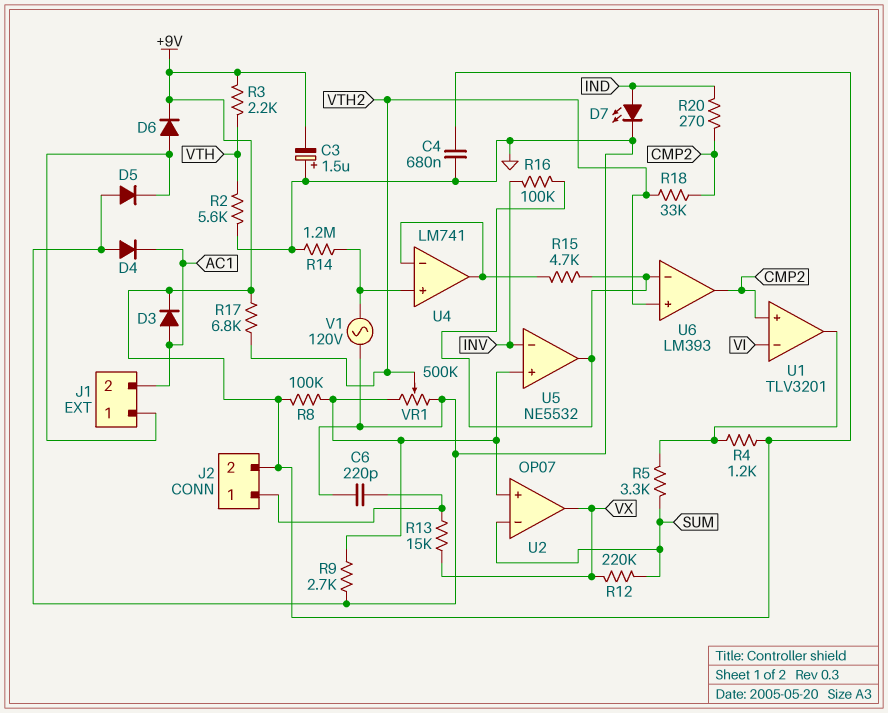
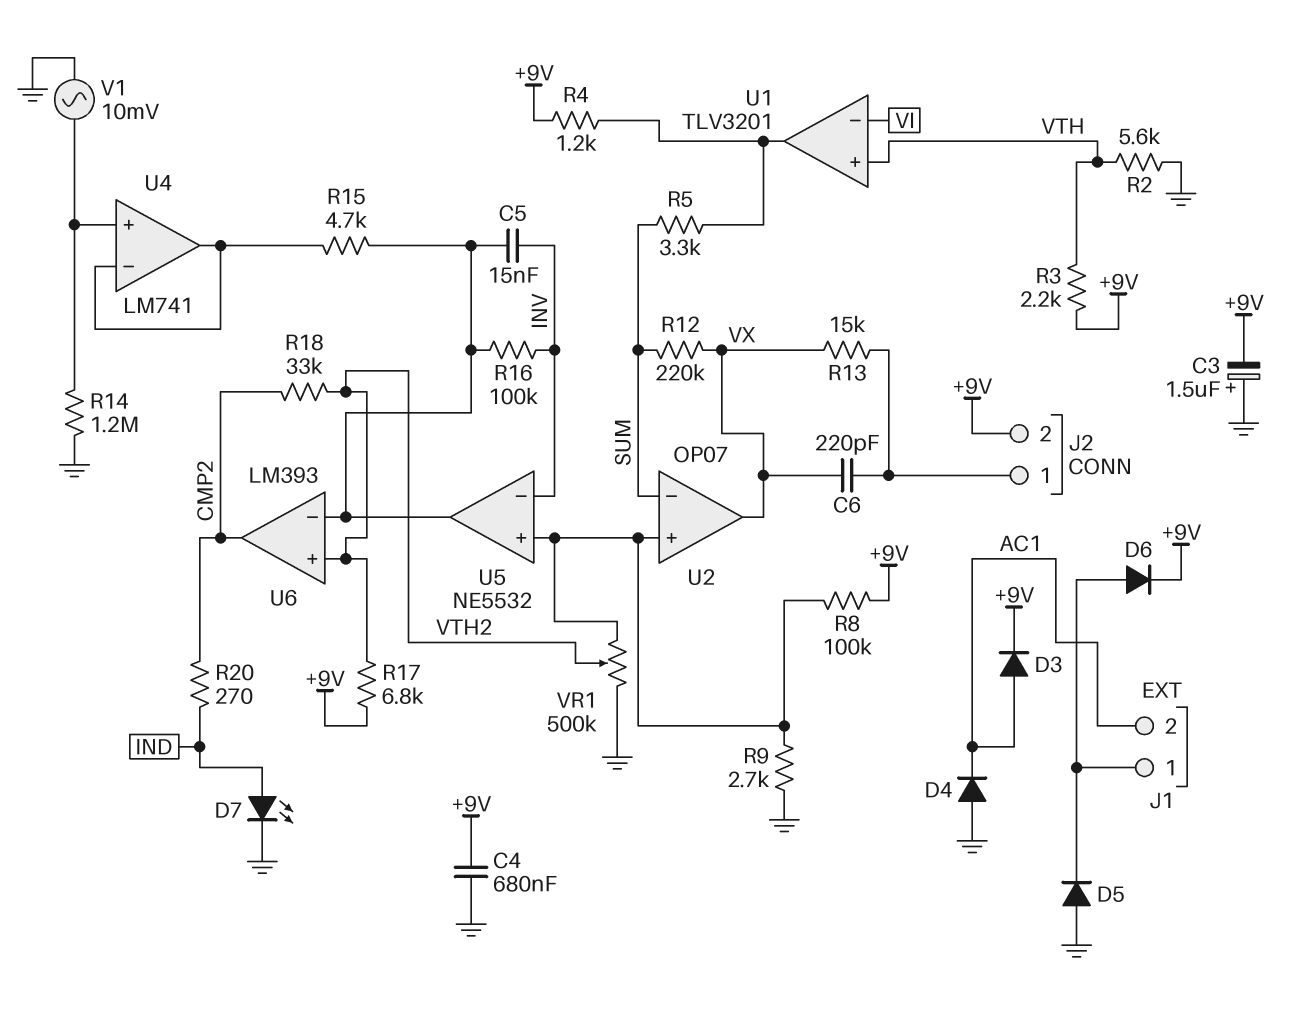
C5: none -> 15nF (INV, U5/out)
C6: 220pF (GND, J2/1) -> 220pF (J2/1, VX)
U1 pin in+: CMP2 -> VTH
V1: AC 120V (GND, U4/in+) -> AC 10mV (GND, U4/in+)

